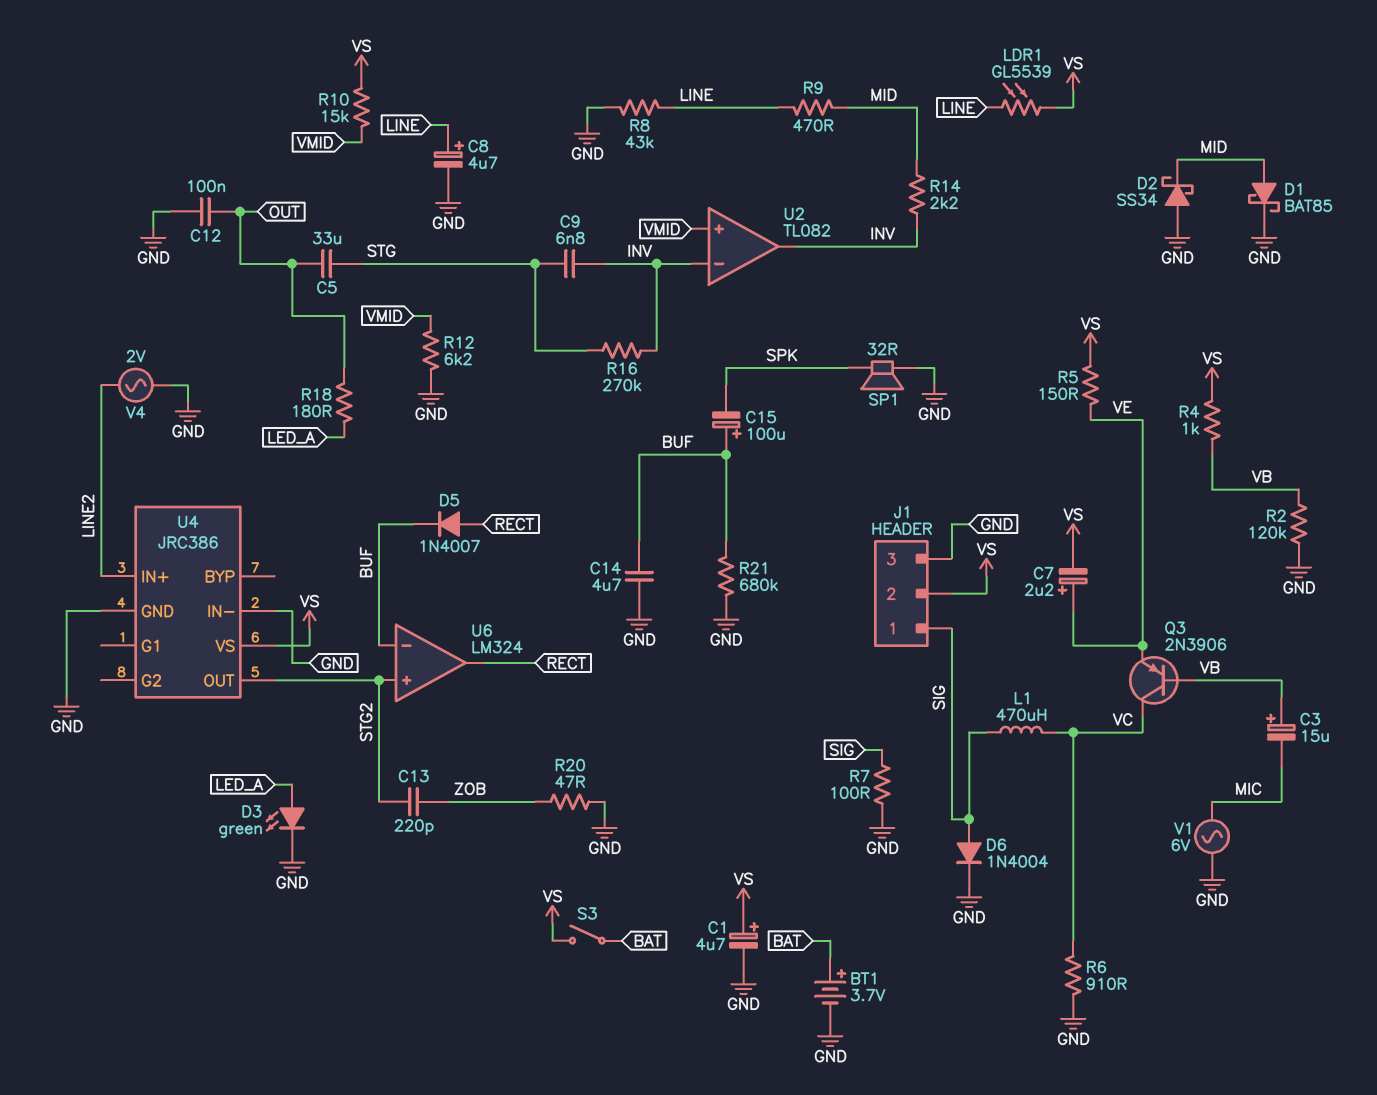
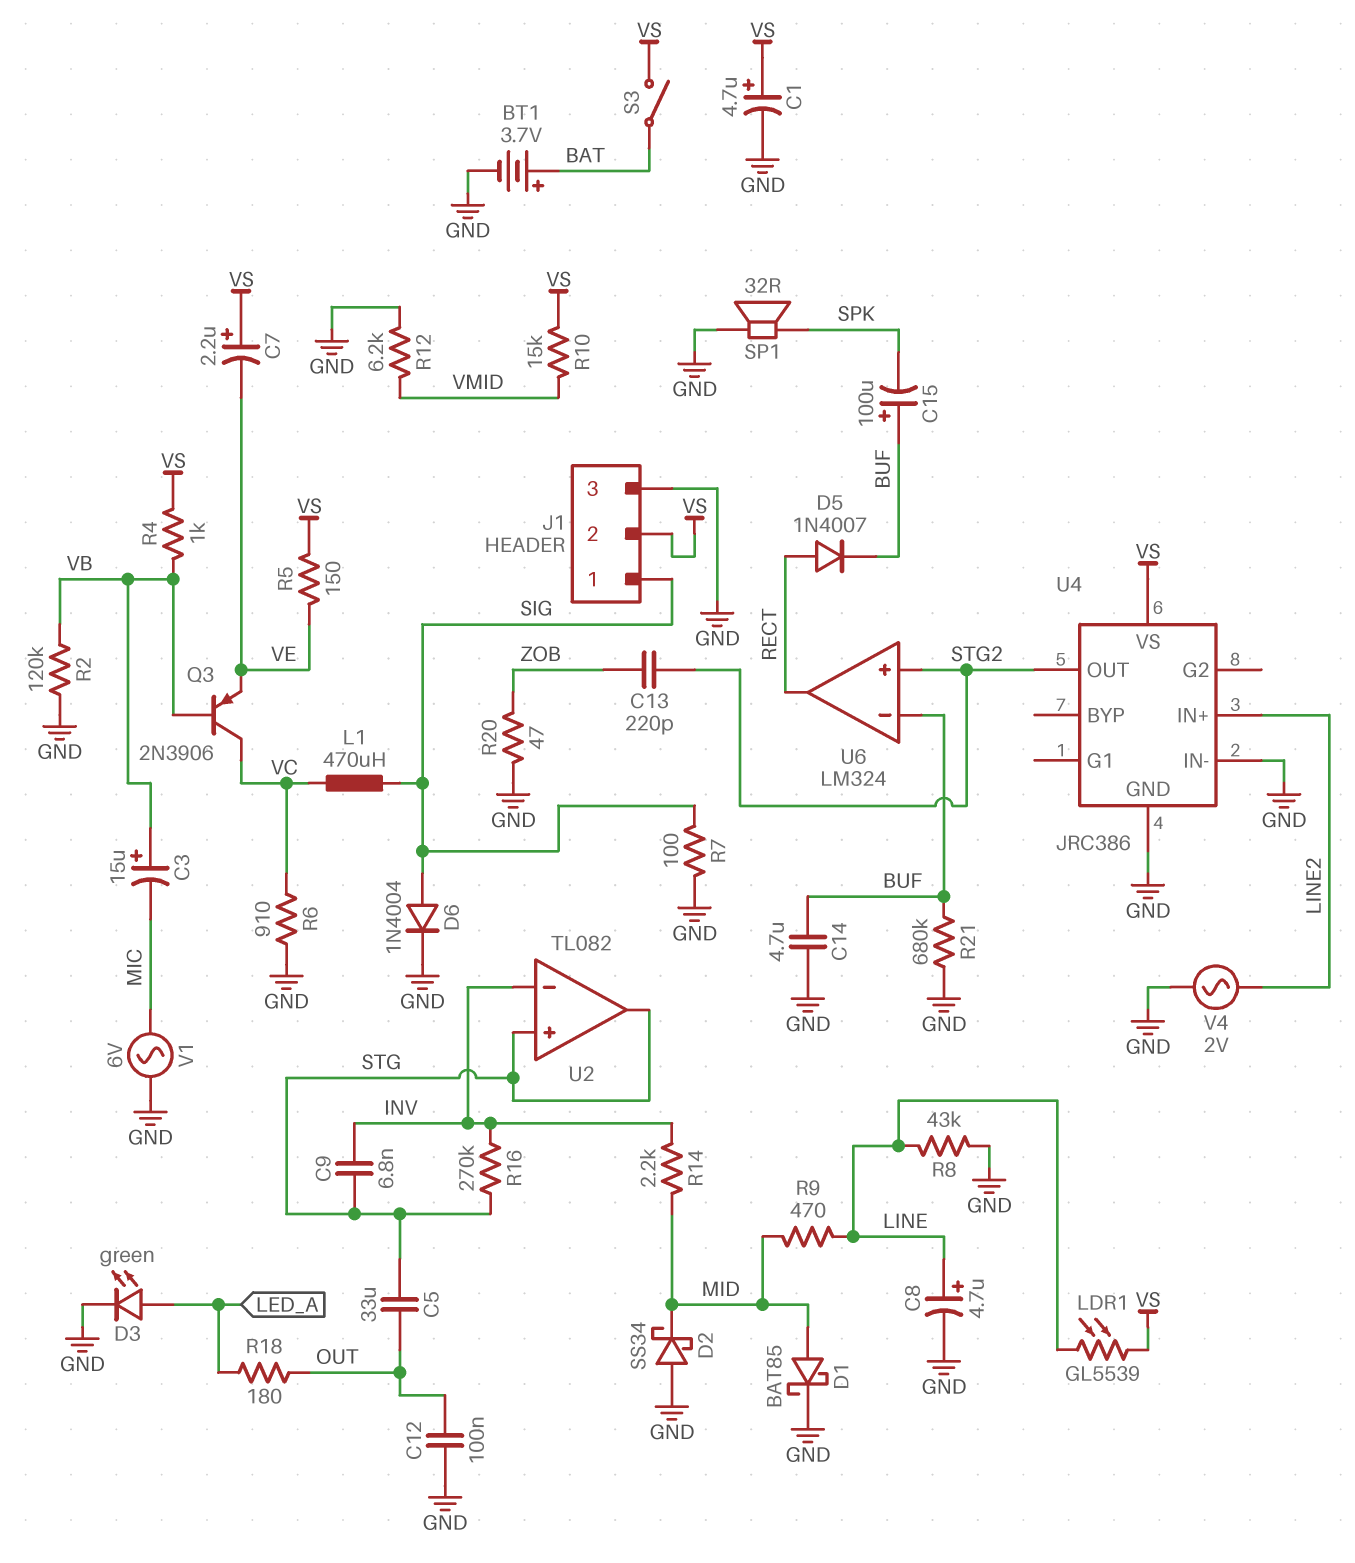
C7: 2.2uF (plus VE, minus VS) -> 2.2uF (plus VS, minus VE)
U2 pin in+: VMID -> STG
U2 pin out: INV -> STG

